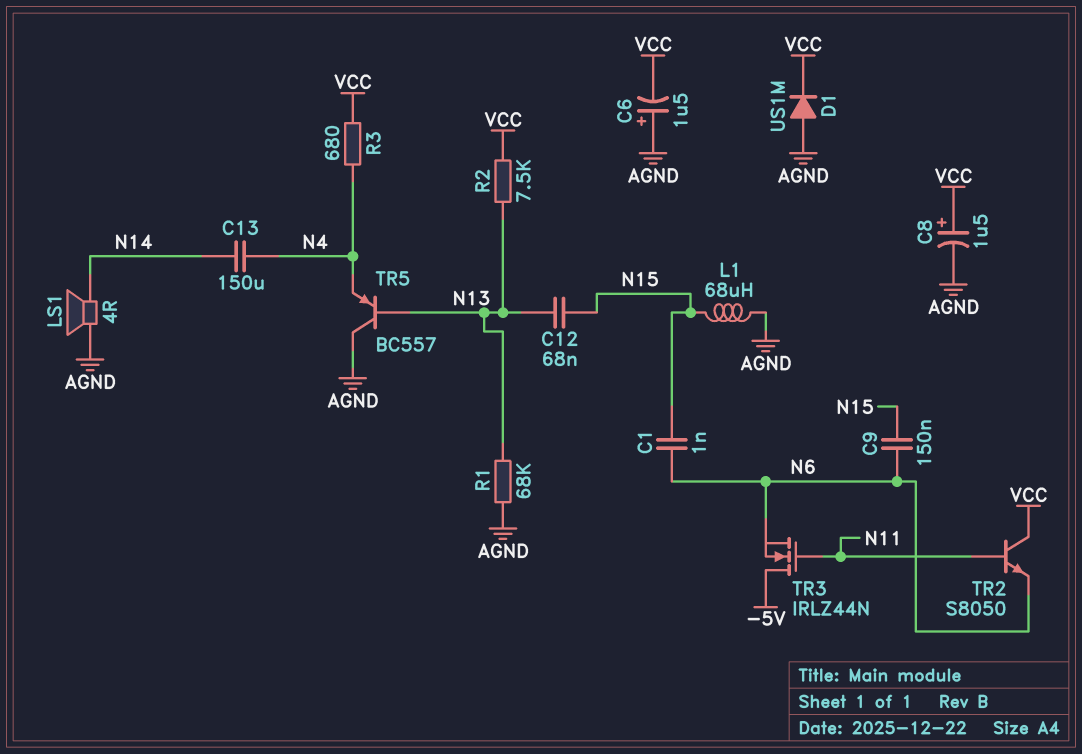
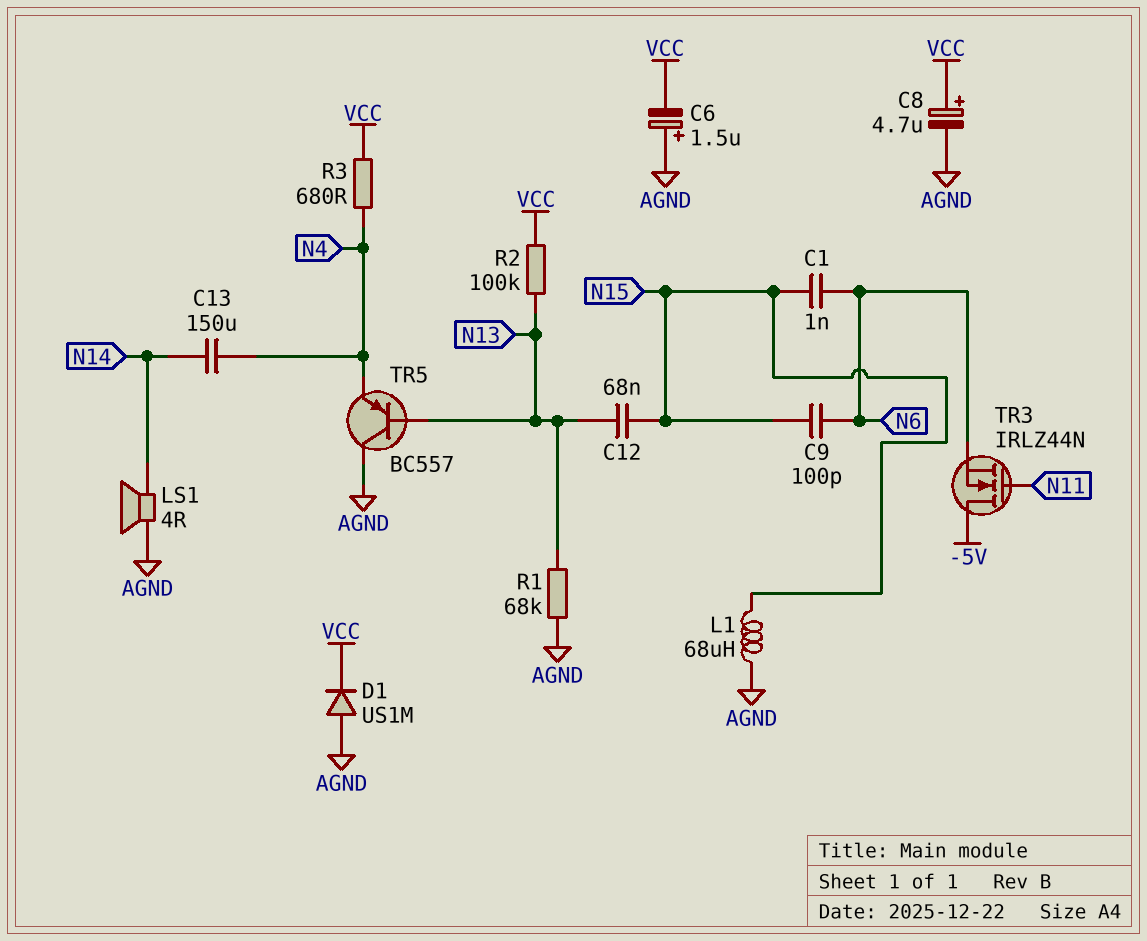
C8: 1.5uF (plus VCC, minus AGND) -> 4.7uF (plus VCC, minus AGND)
C9: 150nF (N6, N15) -> 100pF (N6, N15)
R2: 7.5k (N13, VCC) -> 100k (N13, VCC)
TR2: NPN S8050 (B N11, C VCC, E N6) -> none

